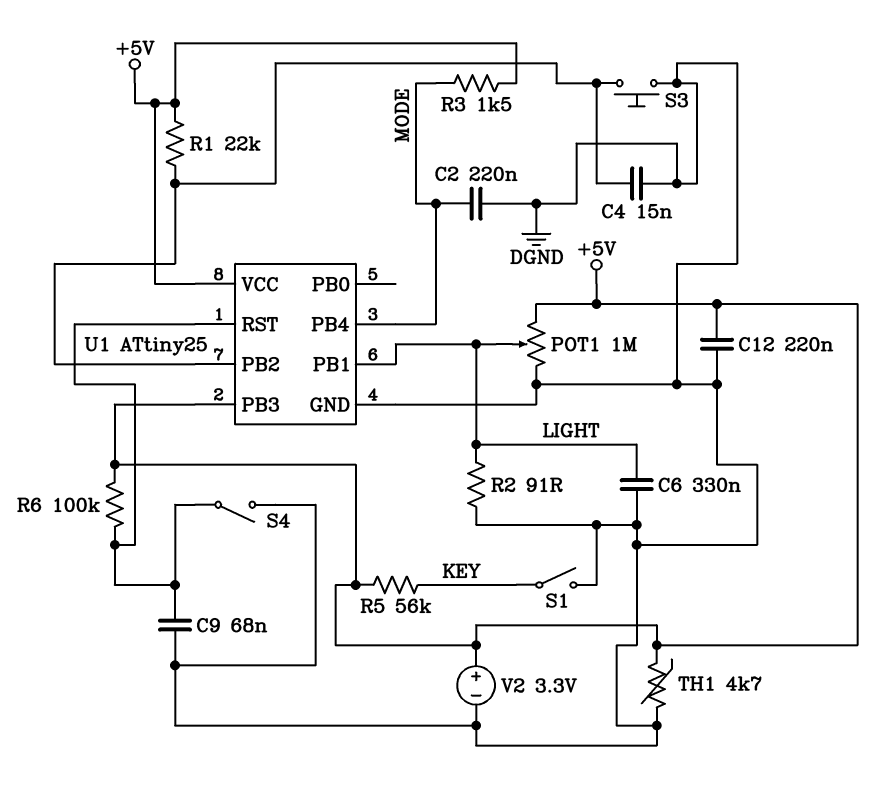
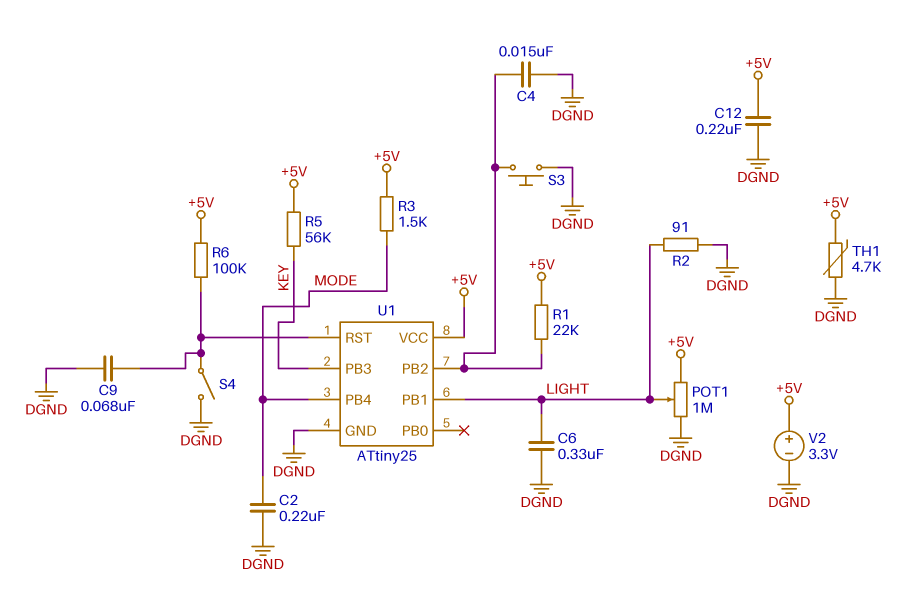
S1: switch (DGND, KEY) -> none
U1 pin PB3: +5V -> KEY

